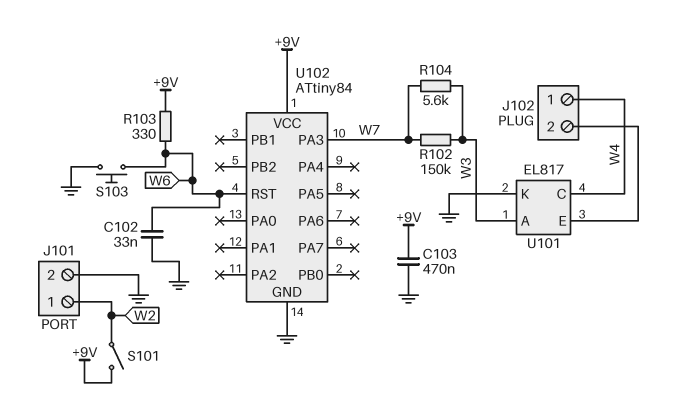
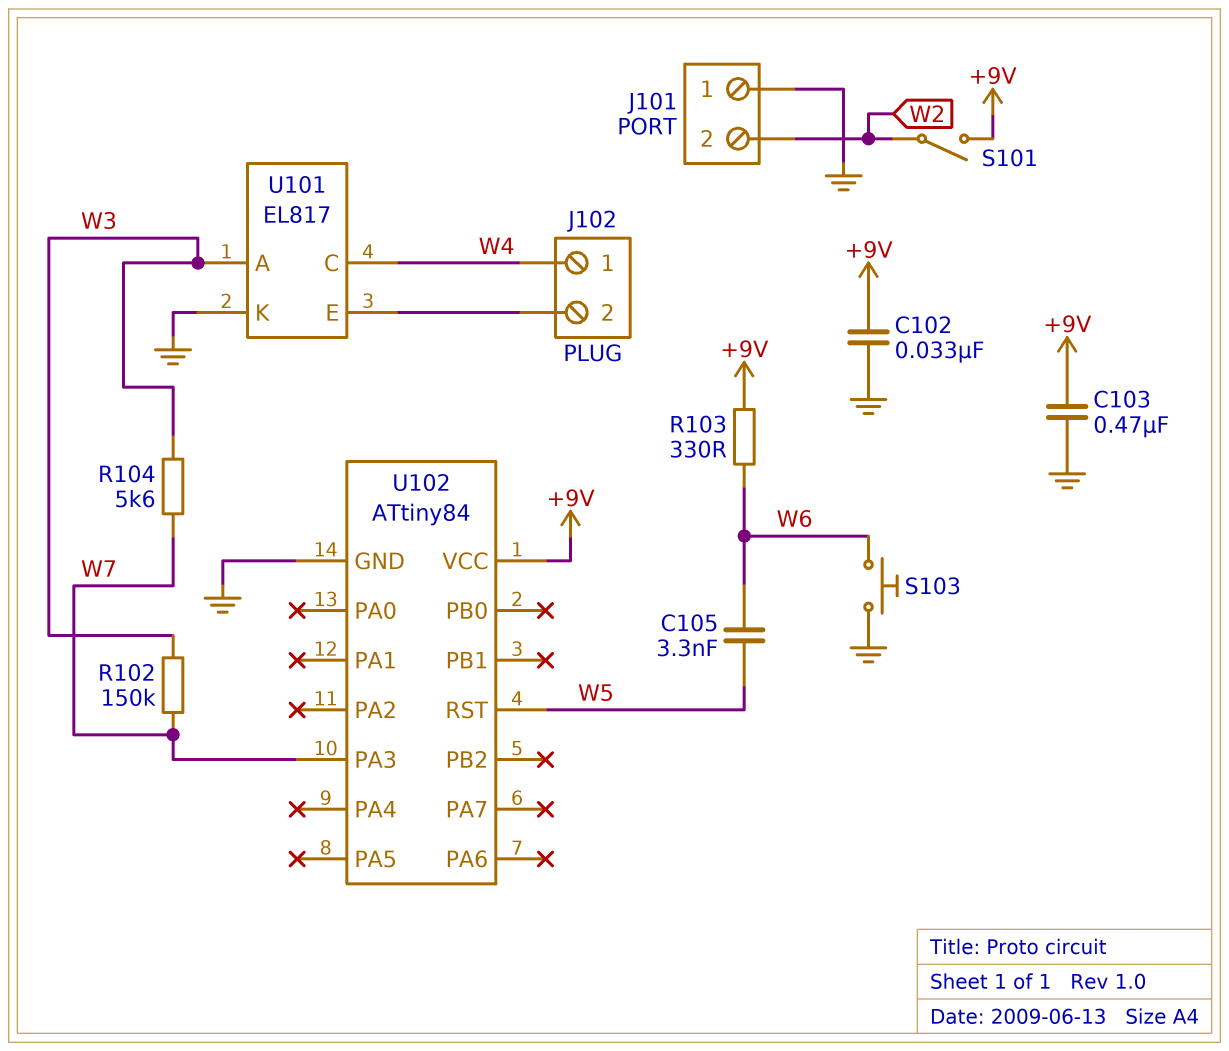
C102: 33nF (GND, W6) -> 33nF (+9V, GND)
C105: none -> 3.3nF (W5, W6)
J101 pin 1: W2 -> GND
J101 pin 2: GND -> W2
U102 pin RST: W6 -> W5

